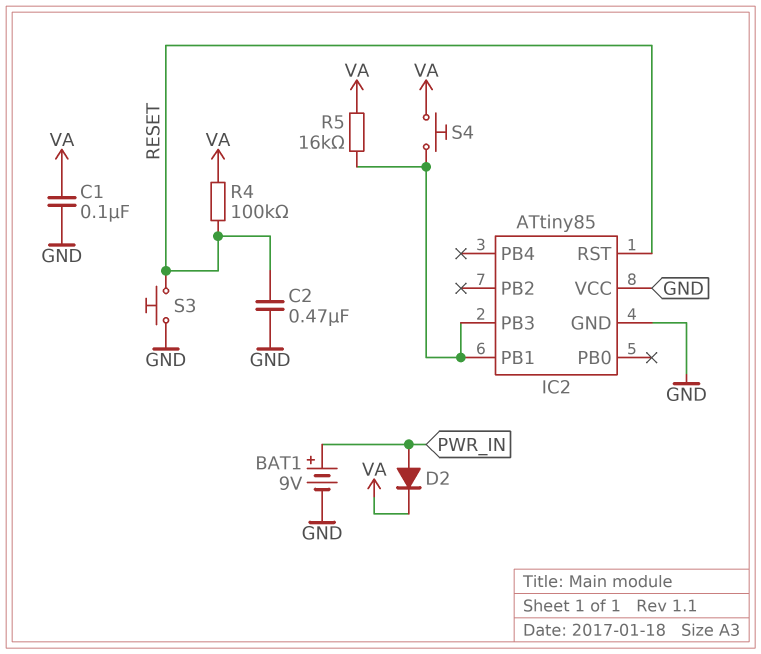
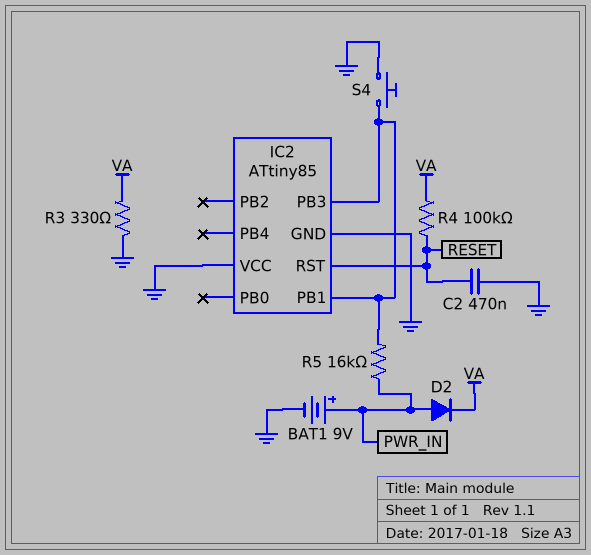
C1: 100nF (GND, VA) -> none
R3: none -> 330 (GND, VA)
R5: 16k (IC2/PB1, VA) -> 16k (IC2/PB1, PWR_IN)
S3: button (GND, RESET) -> none
S4: button (IC2/PB1, VA) -> button (GND, IC2/PB1)

